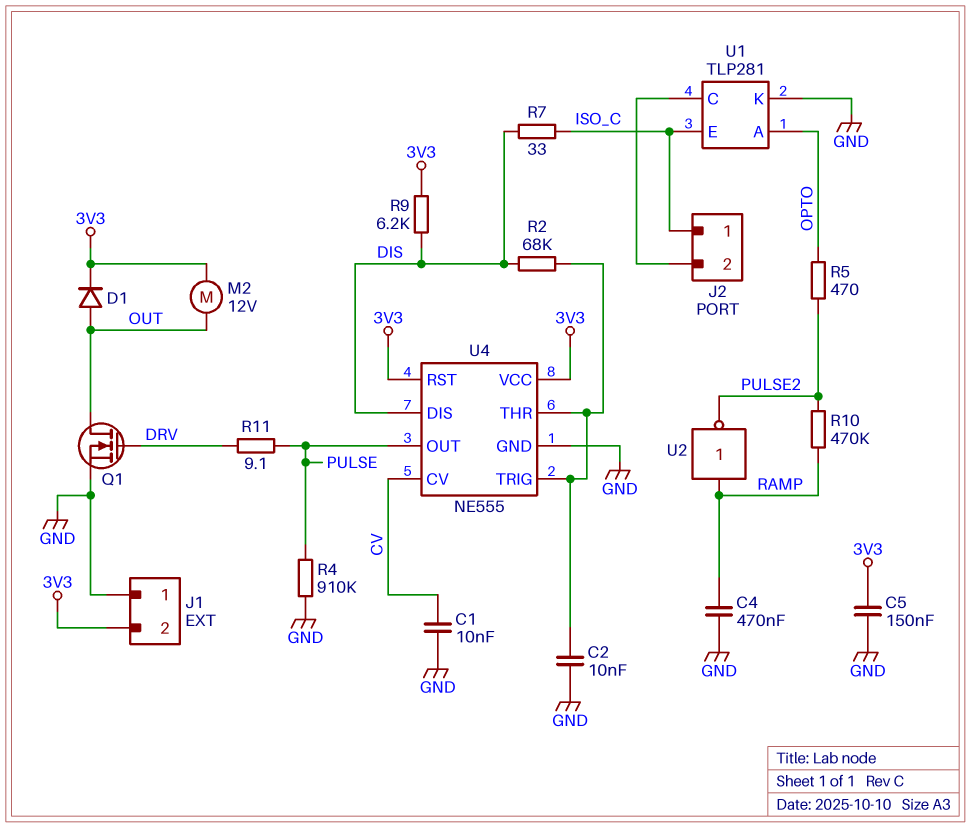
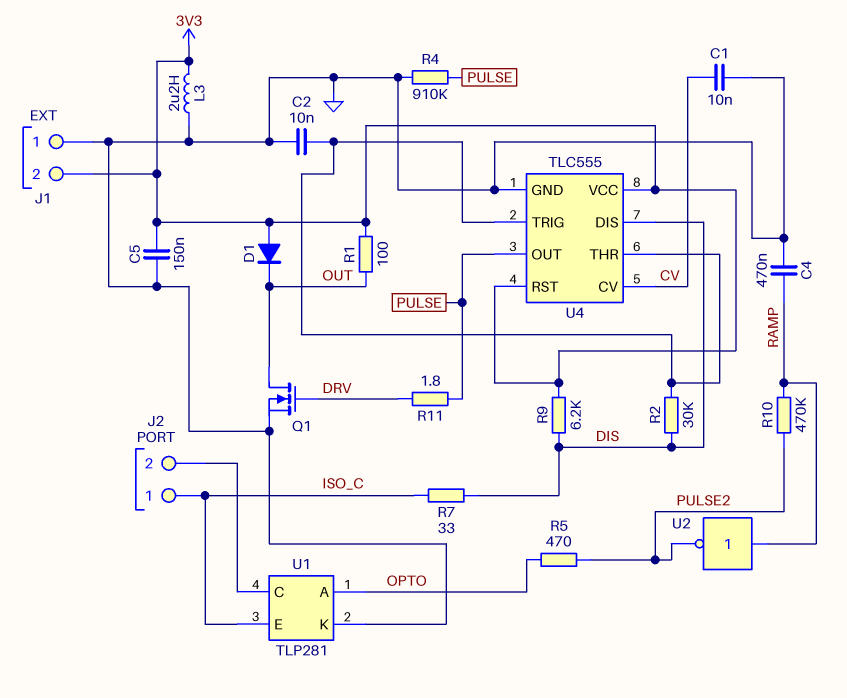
D1: diode (A OUT, K 3V3) -> diode (A 3V3, K OUT)
L3: none -> 2.2uH (3V3, GND)
M2: motor 12V (3V3, OUT) -> none
R1: none -> 100 (3V3, OUT)
R2: 68k (DIS, U4/THR) -> 30k (DIS, U4/THR)
R11: 9.1 (DRV, PULSE) -> 1.8 (DRV, PULSE)
U4: NE555 -> TLC555

